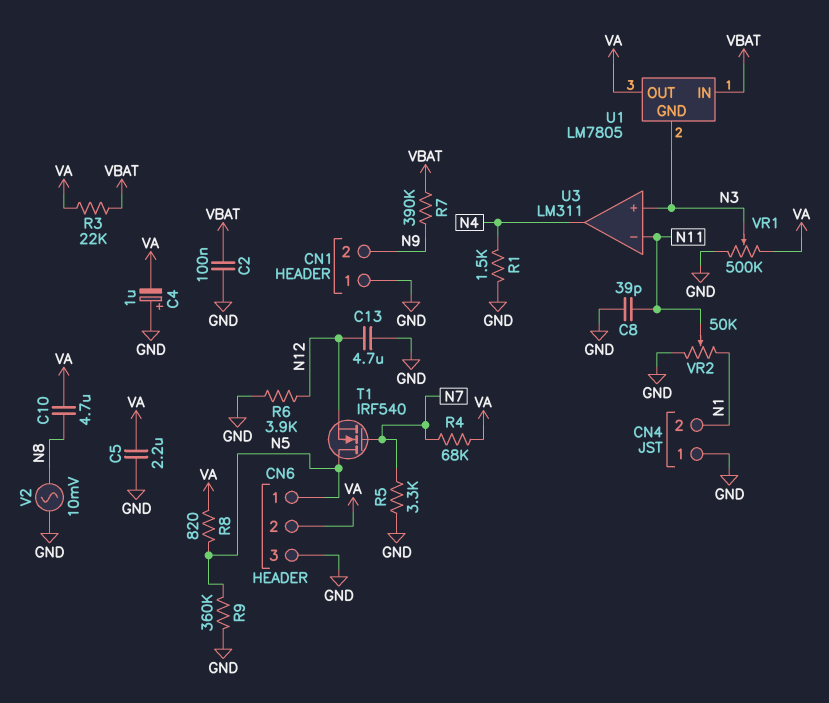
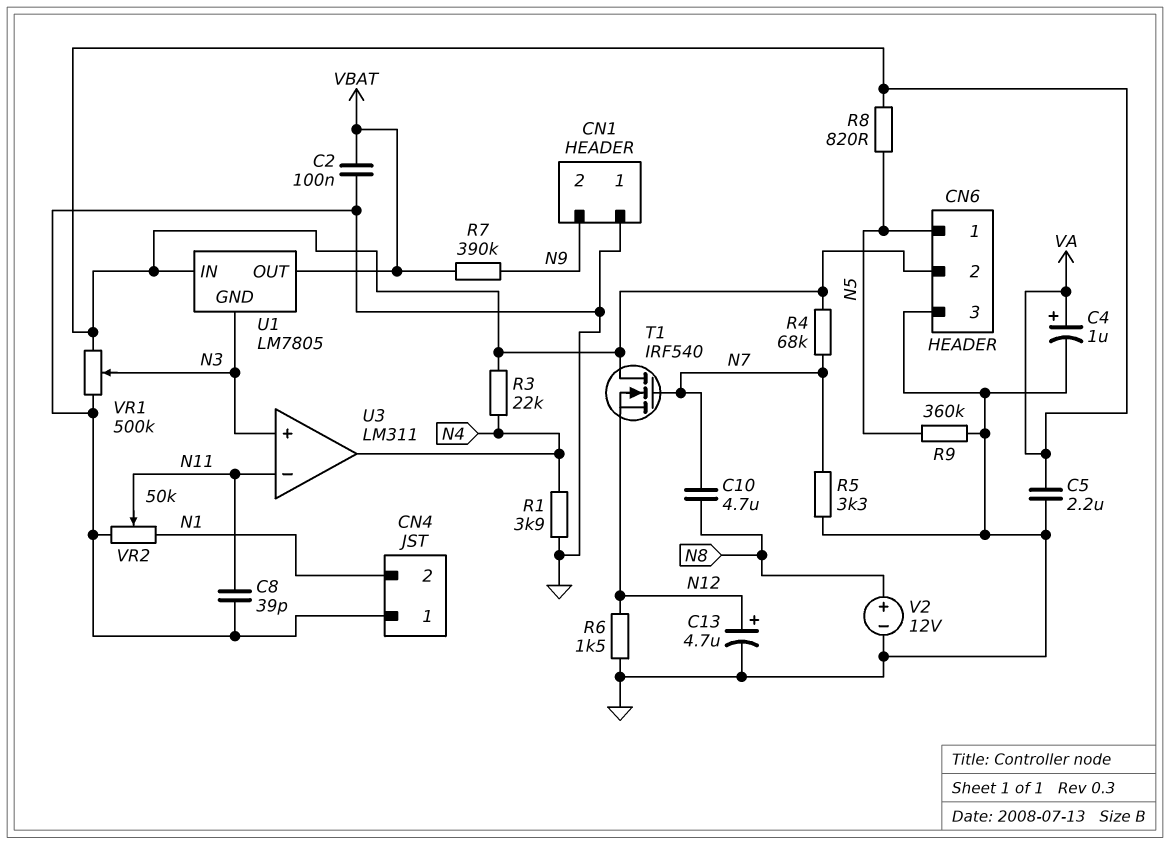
C4: 1uF (plus GND, minus VA) -> 1uF (plus VA, minus GND)
C10: 4.7uF (N8, VA) -> 4.7uF (N7, N8)
C13: 4.7uF (GND, N12) -> 4.7uF (plus N12, minus GND)
R1: 1.5k (GND, N4) -> 3.9k (GND, N4)
R3: 22k (VA, VBAT) -> 22k (N4, VA)
R6: 3.9k (GND, N12) -> 1.5k (GND, N12)
T1: NMOS IRF540 (G N7, D N5, S N12) -> NMOS IRF540 (G N7, D VA, S N12)
U1 pin IN: VBAT -> VA
U1 pin OUT: VA -> VBAT
V2: AC 10mV (GND, N8) -> 12V (plus N8, minus GND)

